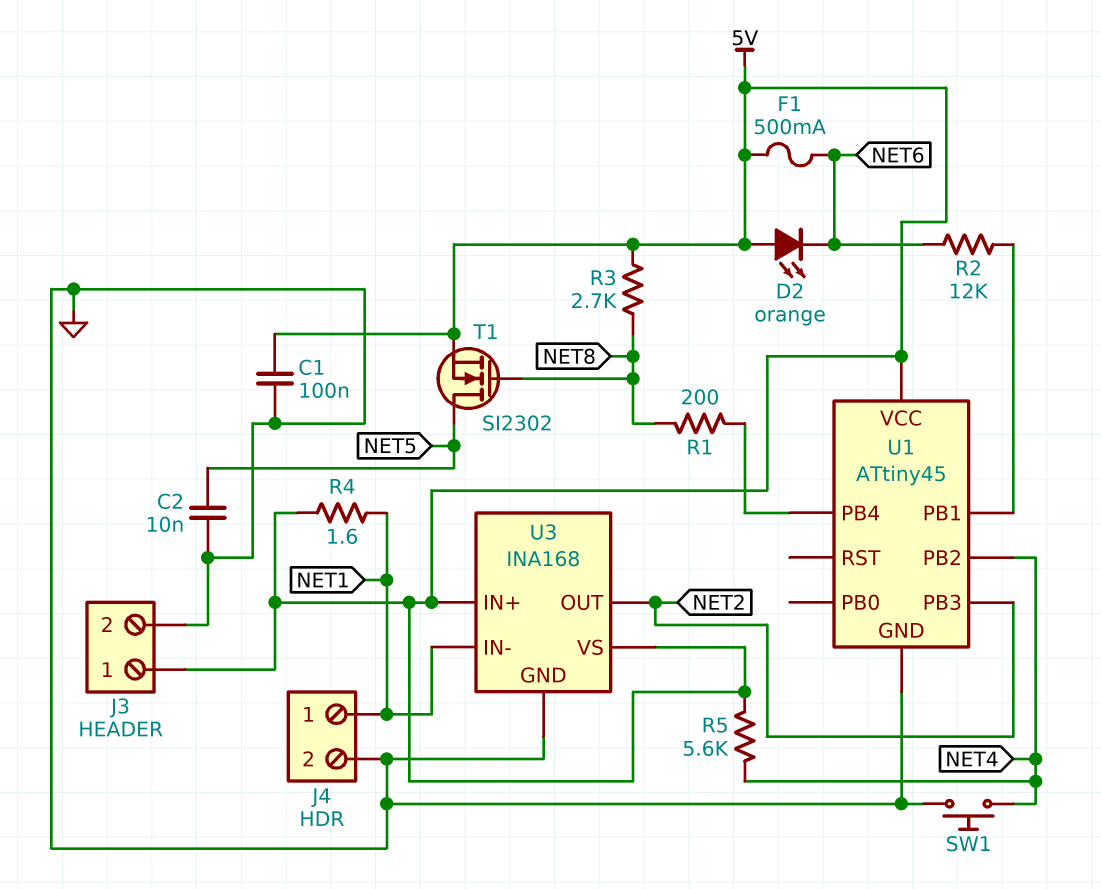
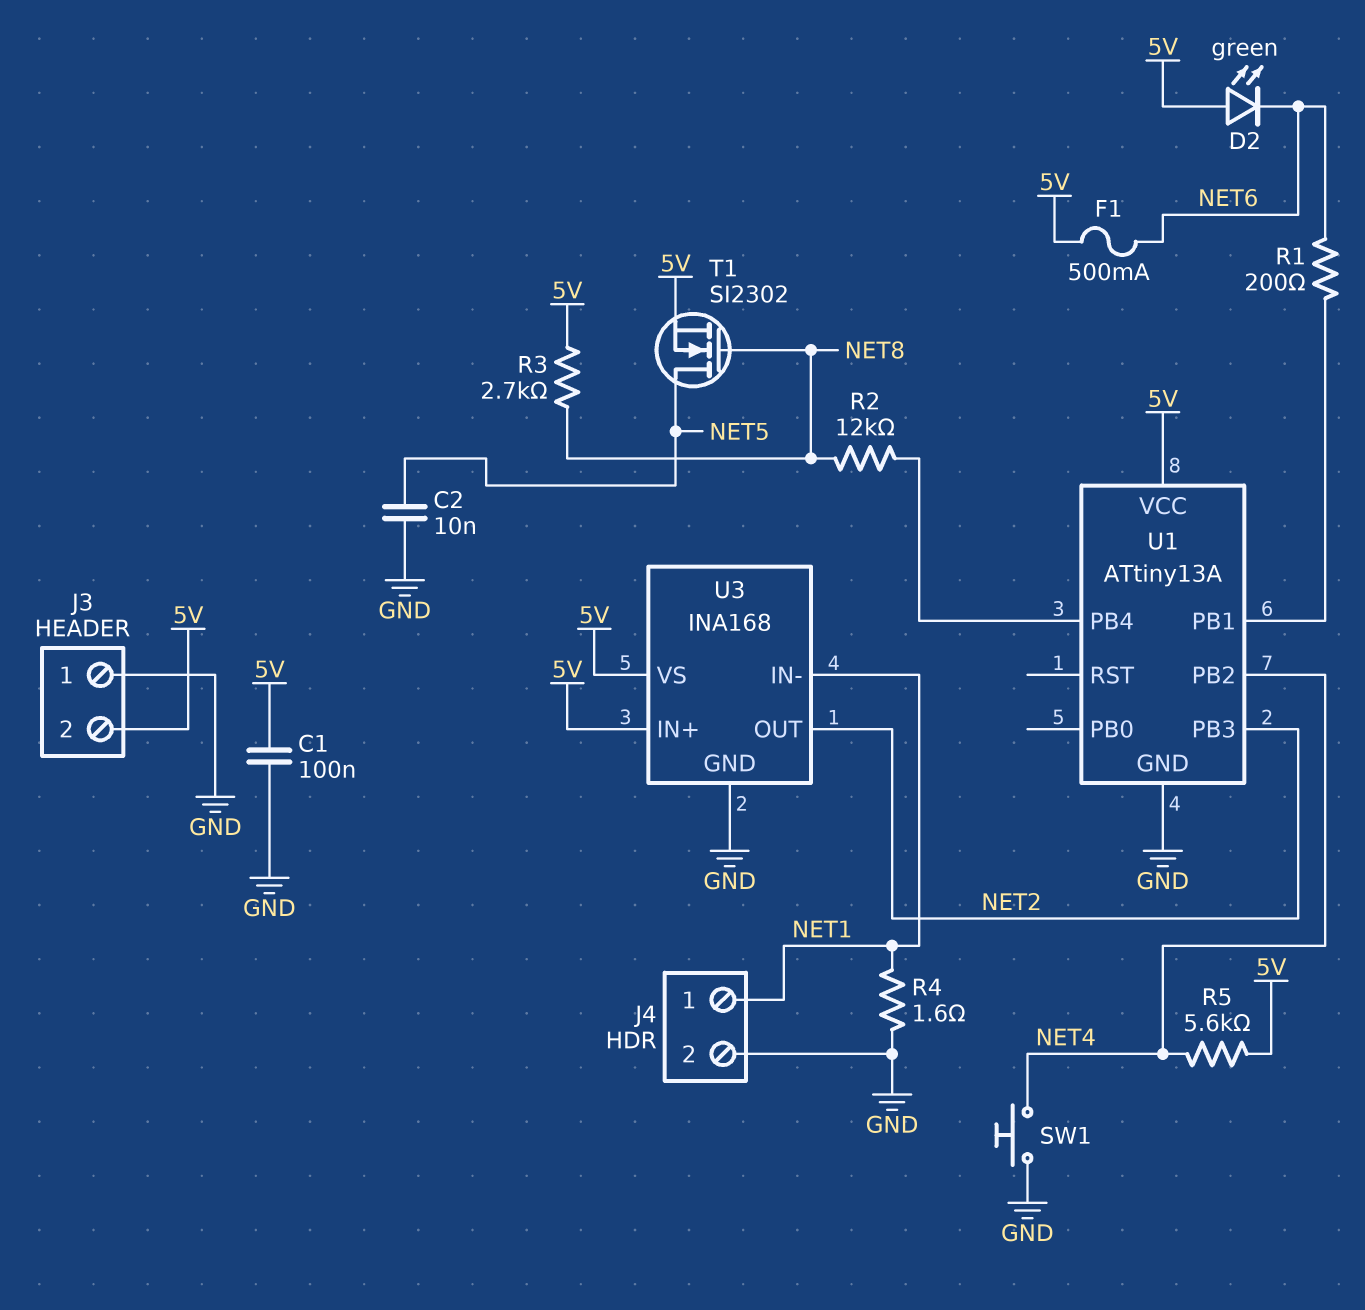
D2: LED orange (A 5V, K NET6) -> LED green (A 5V, K NET6)
J3 pin 1: 5V -> GND
J3 pin 2: GND -> 5V
R1: 200 (NET8, U1/PB4) -> 200 (NET6, U1/PB1)
R2: 12k (NET6, U1/PB1) -> 12k (NET8, U1/PB4)
R4: 1.6 (5V, NET1) -> 1.6 (GND, NET1)
U1: ATtiny45 -> ATtiny13A

